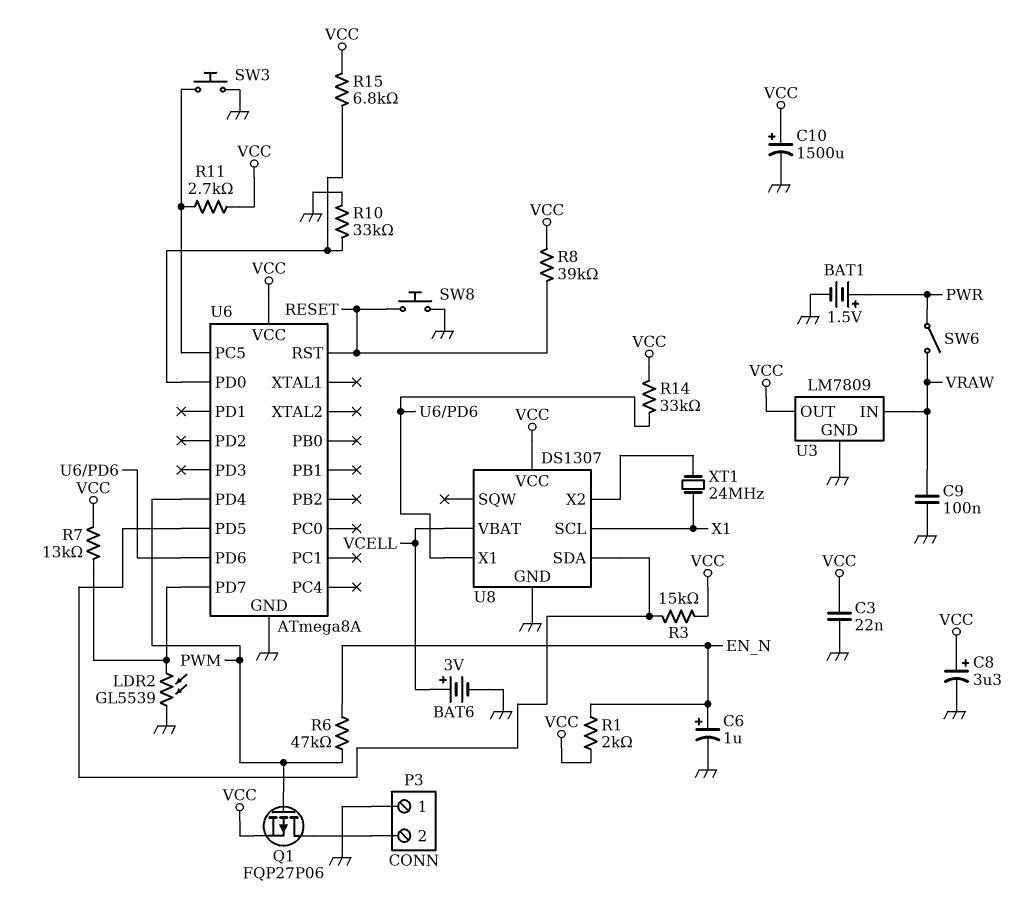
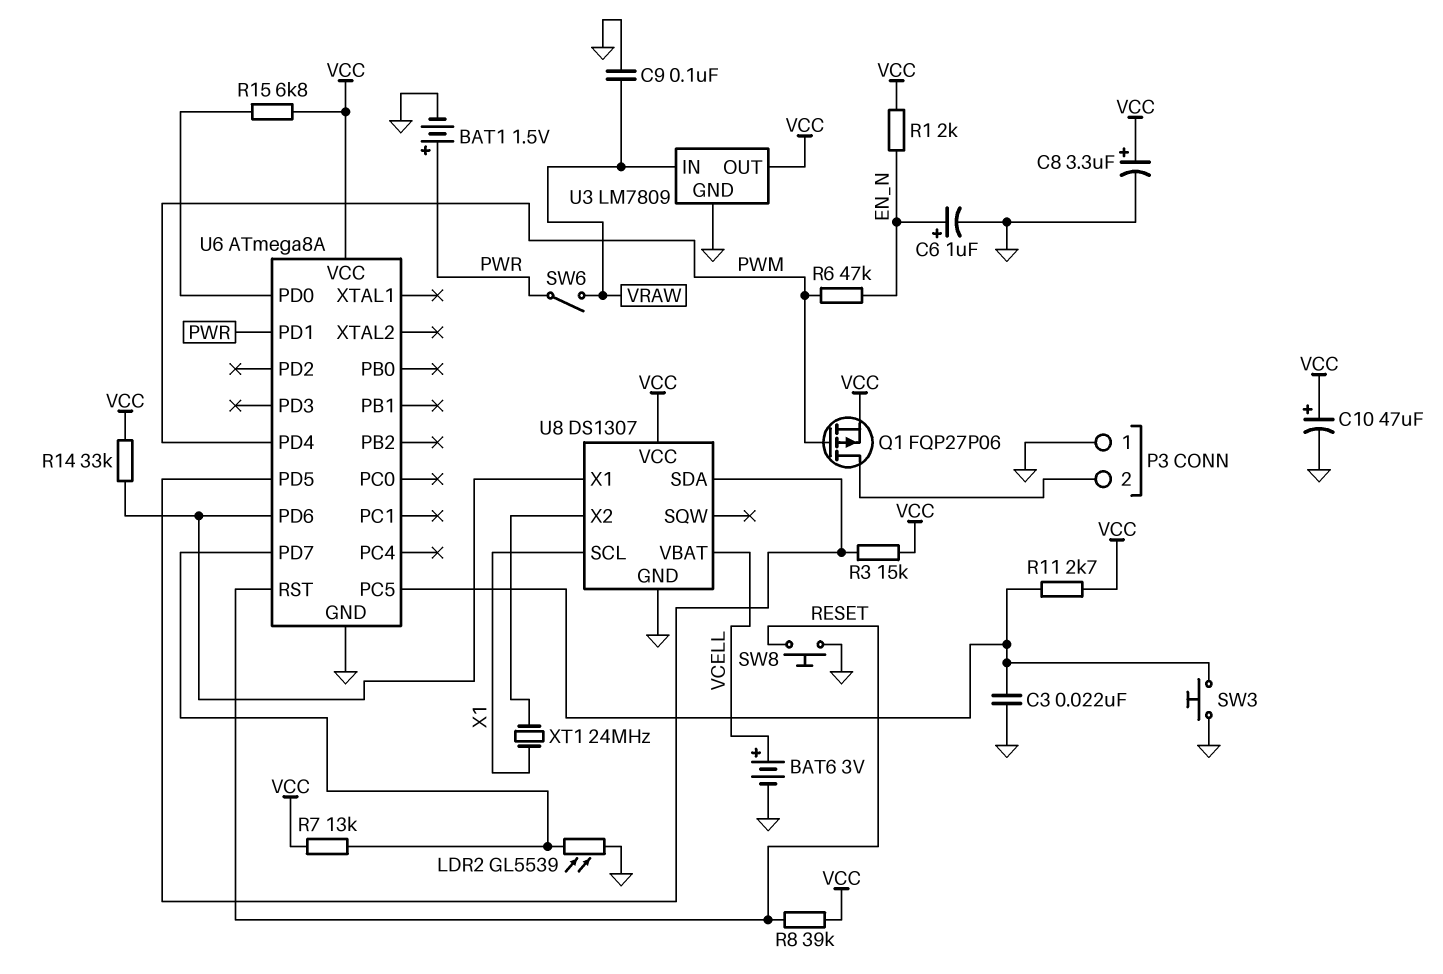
C3: 22nF (GND, VCC) -> 22nF (GND, U6/PC5)
C10: 1500uF (plus VCC, minus GND) -> 47uF (plus VCC, minus GND)
R10: 33k (GND, U6/PD0) -> none
U6 pin PD1: none -> PWR

